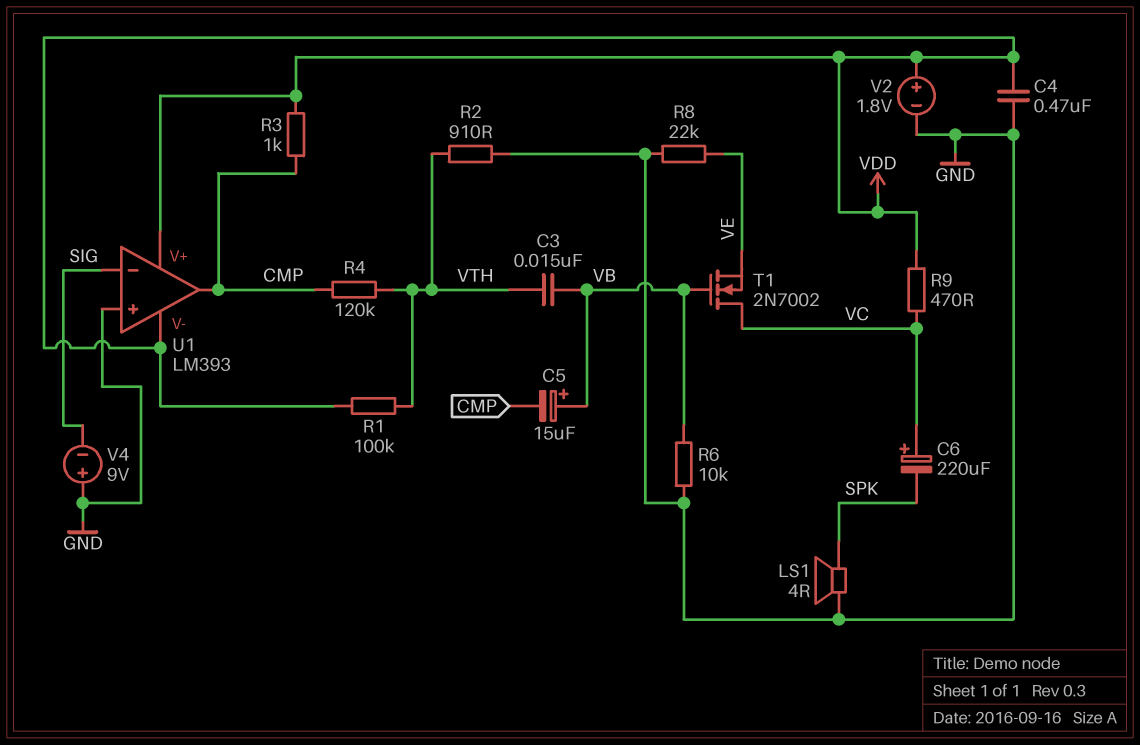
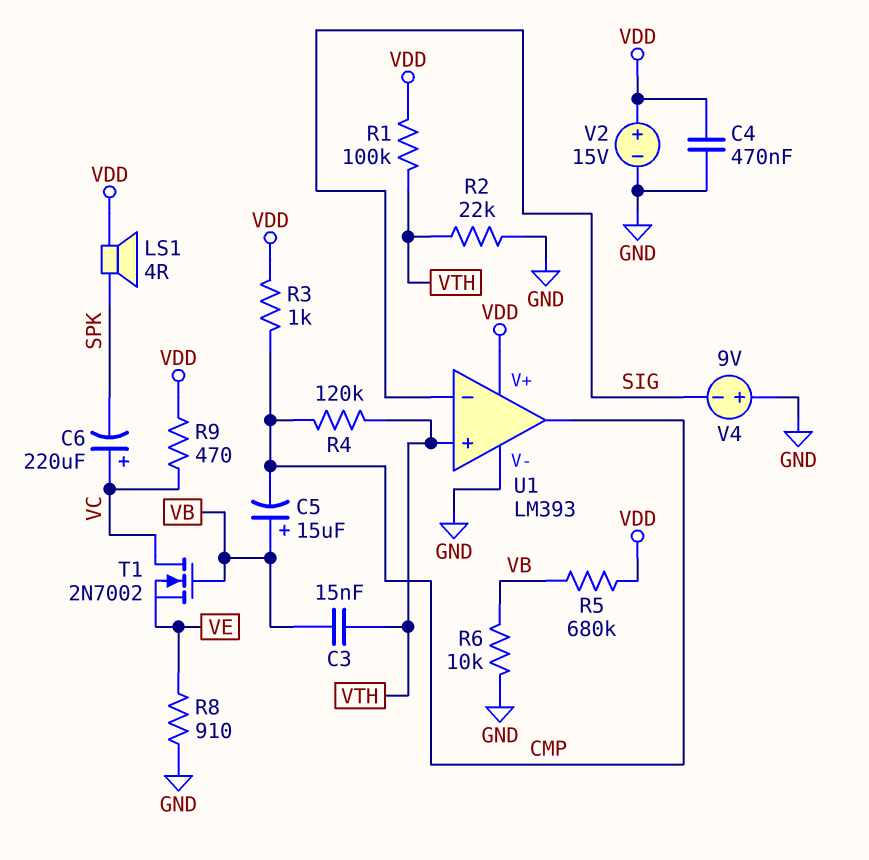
LS1: speaker 4R (GND, SPK) -> speaker 4R (SPK, VDD)
R2: 910 (GND, VTH) -> 22k (GND, VTH)
R5: none -> 680k (VB, VDD)
R8: 22k (GND, VE) -> 910 (GND, VE)
U1 pin V-: VDD -> GND
U1 pin in+: GND -> VTH
V2: 1.8V (plus VDD, minus GND) -> 15V (plus VDD, minus GND)

